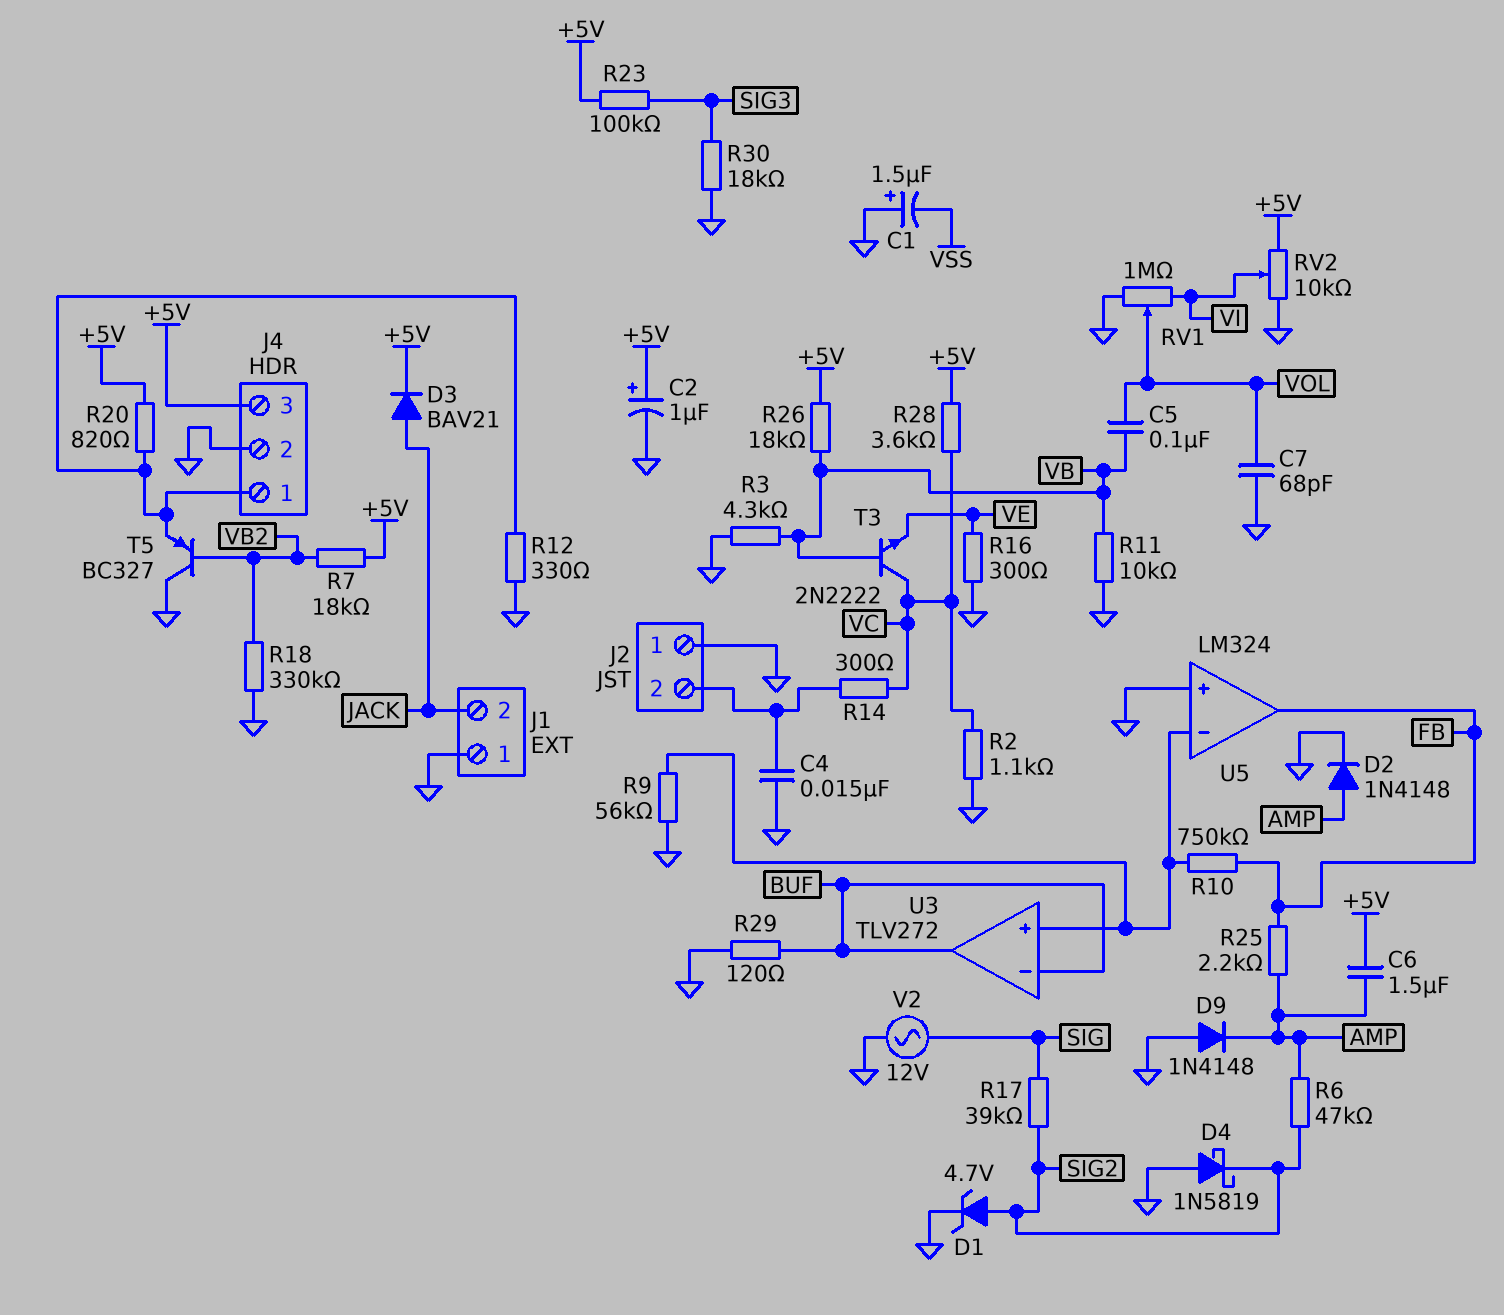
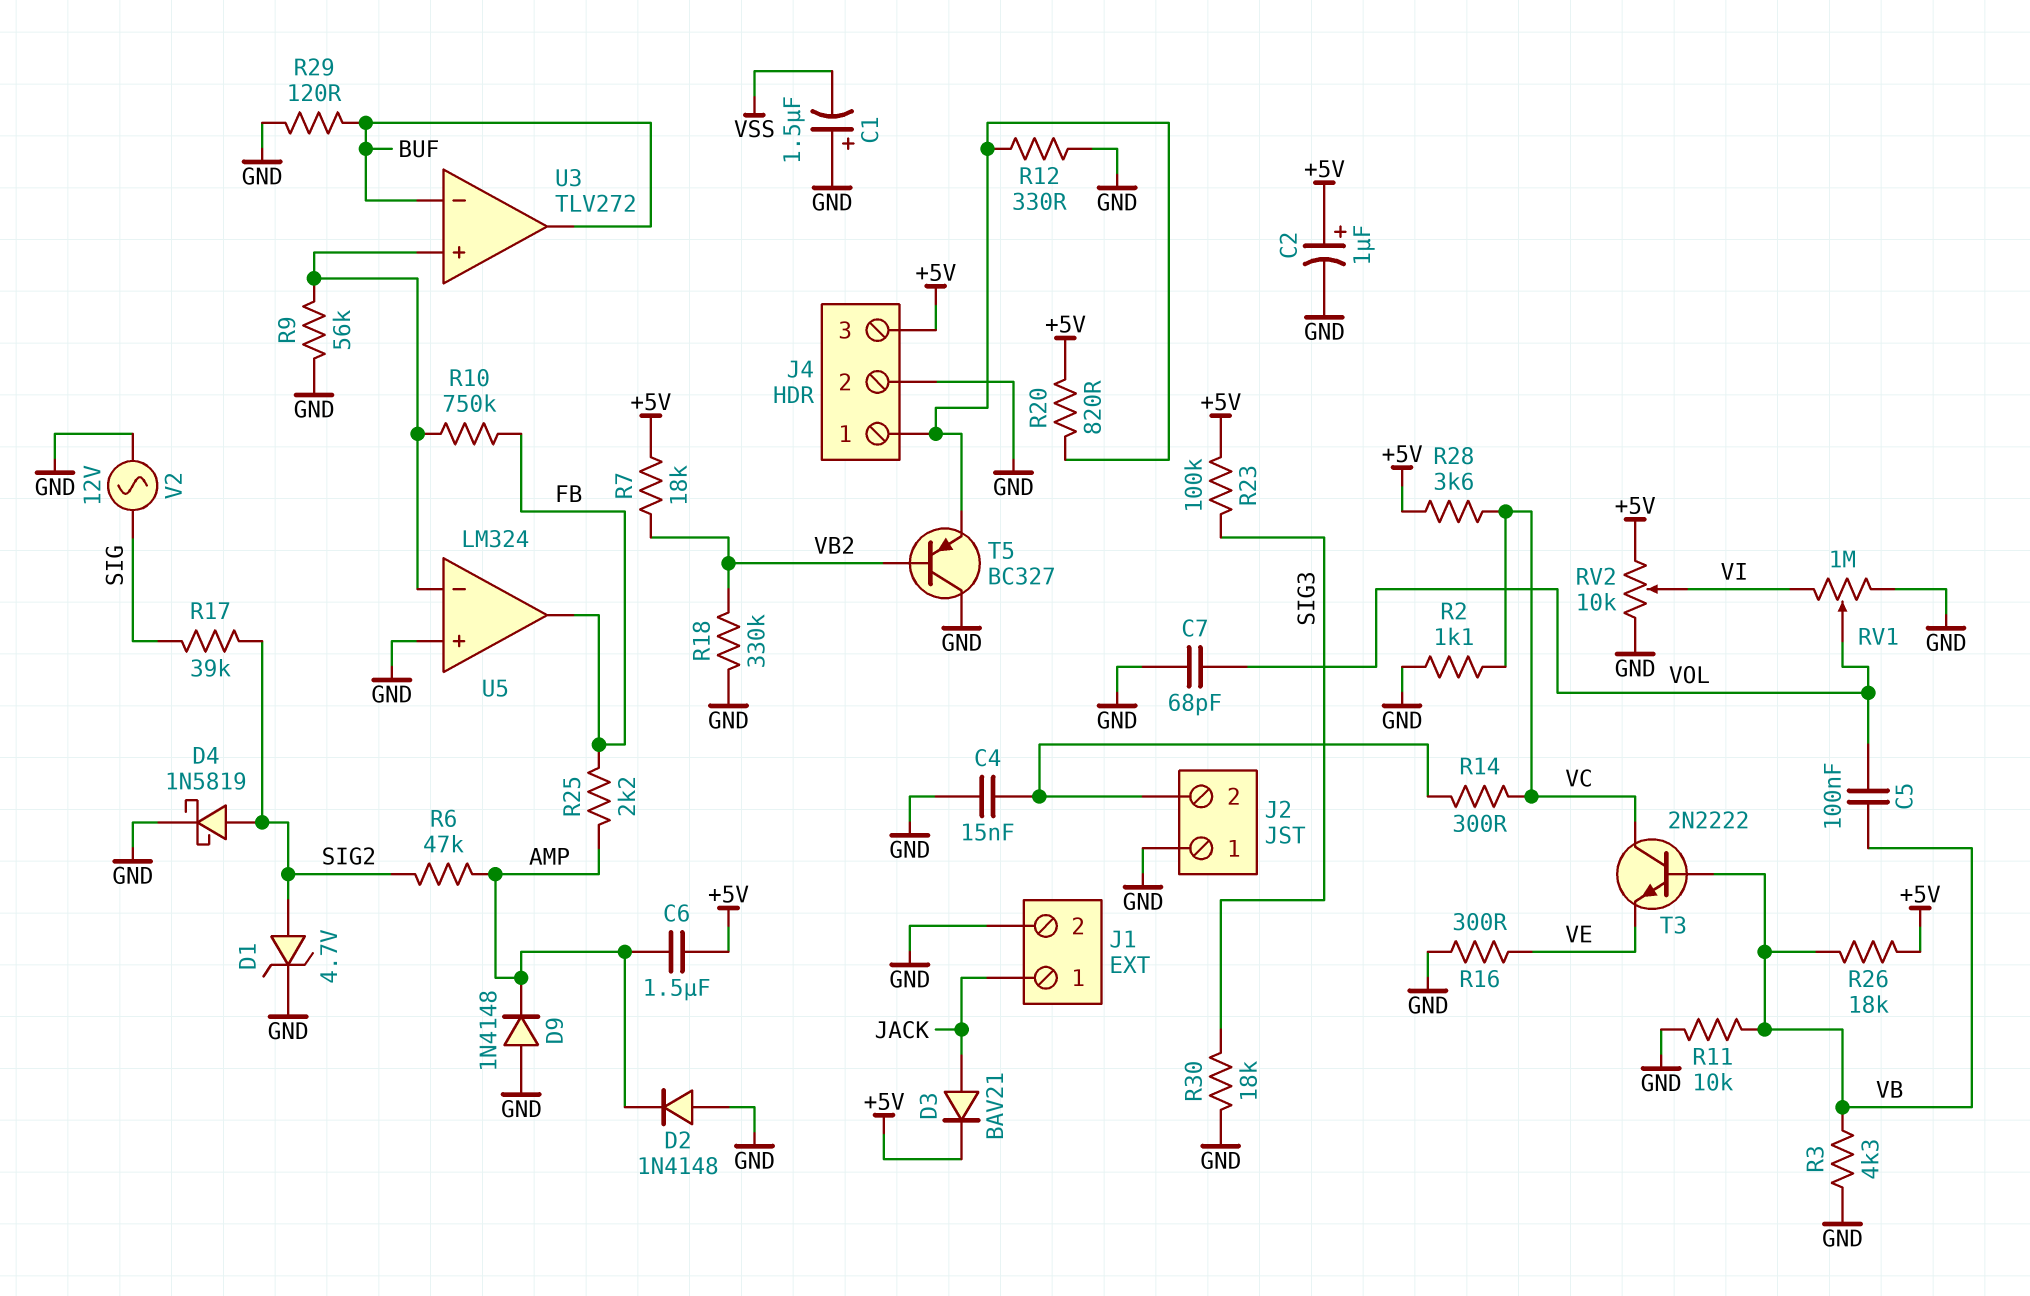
D2: diode 1N4148 (A AMP, K GND) -> diode 1N4148 (A GND, K AMP)
D4: schottky 1N5819 (A GND, K SIG2) -> schottky 1N5819 (A SIG2, K GND)
J1 pin 1: GND -> JACK
J1 pin 2: JACK -> GND

